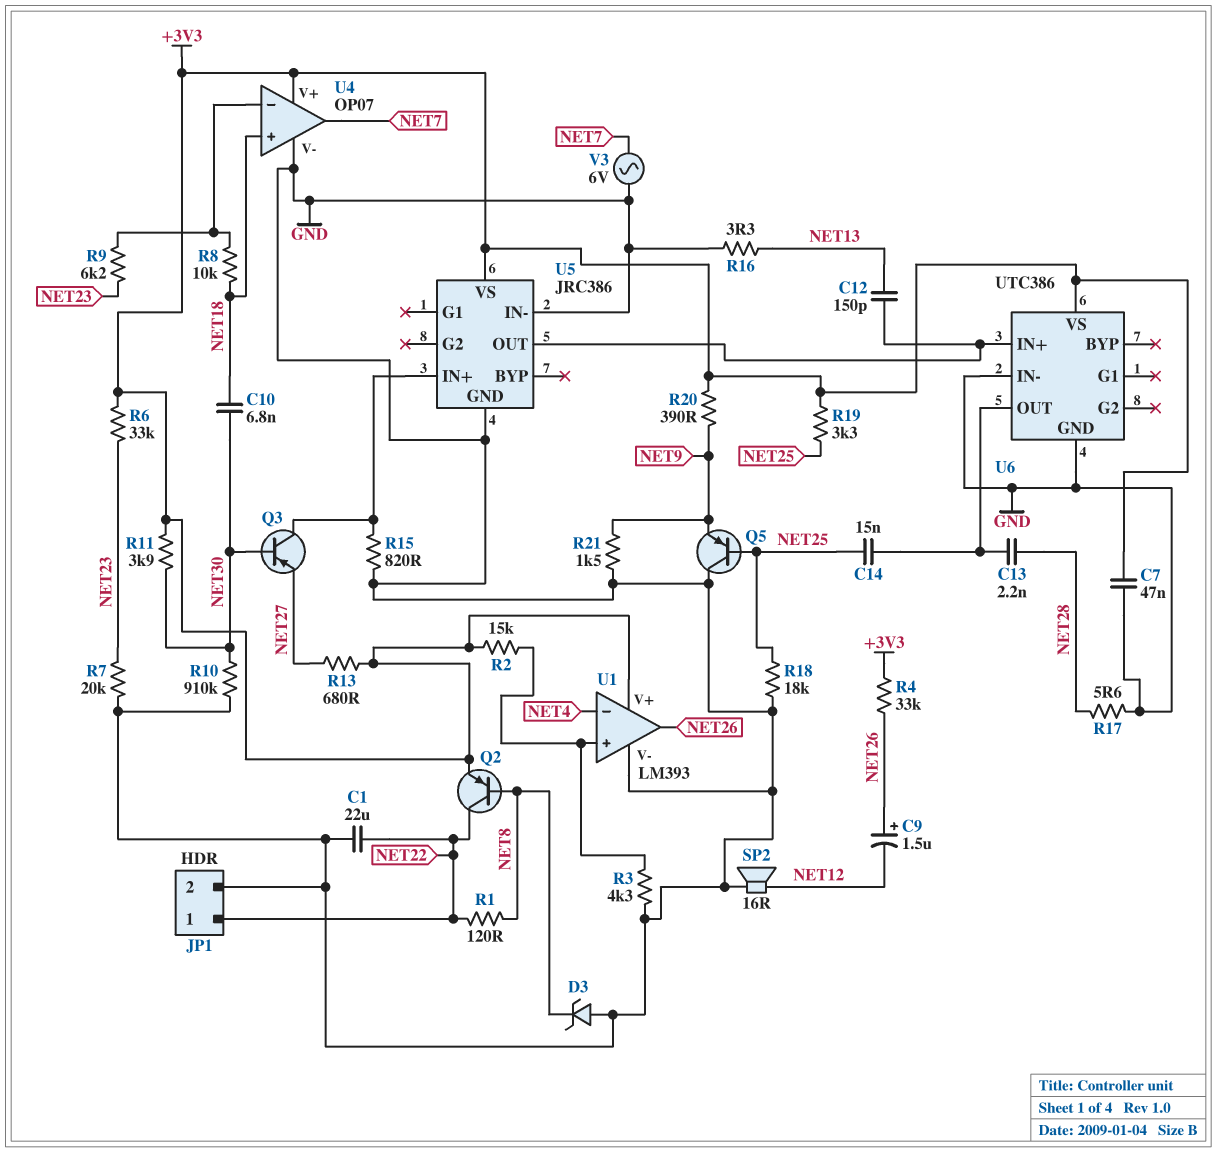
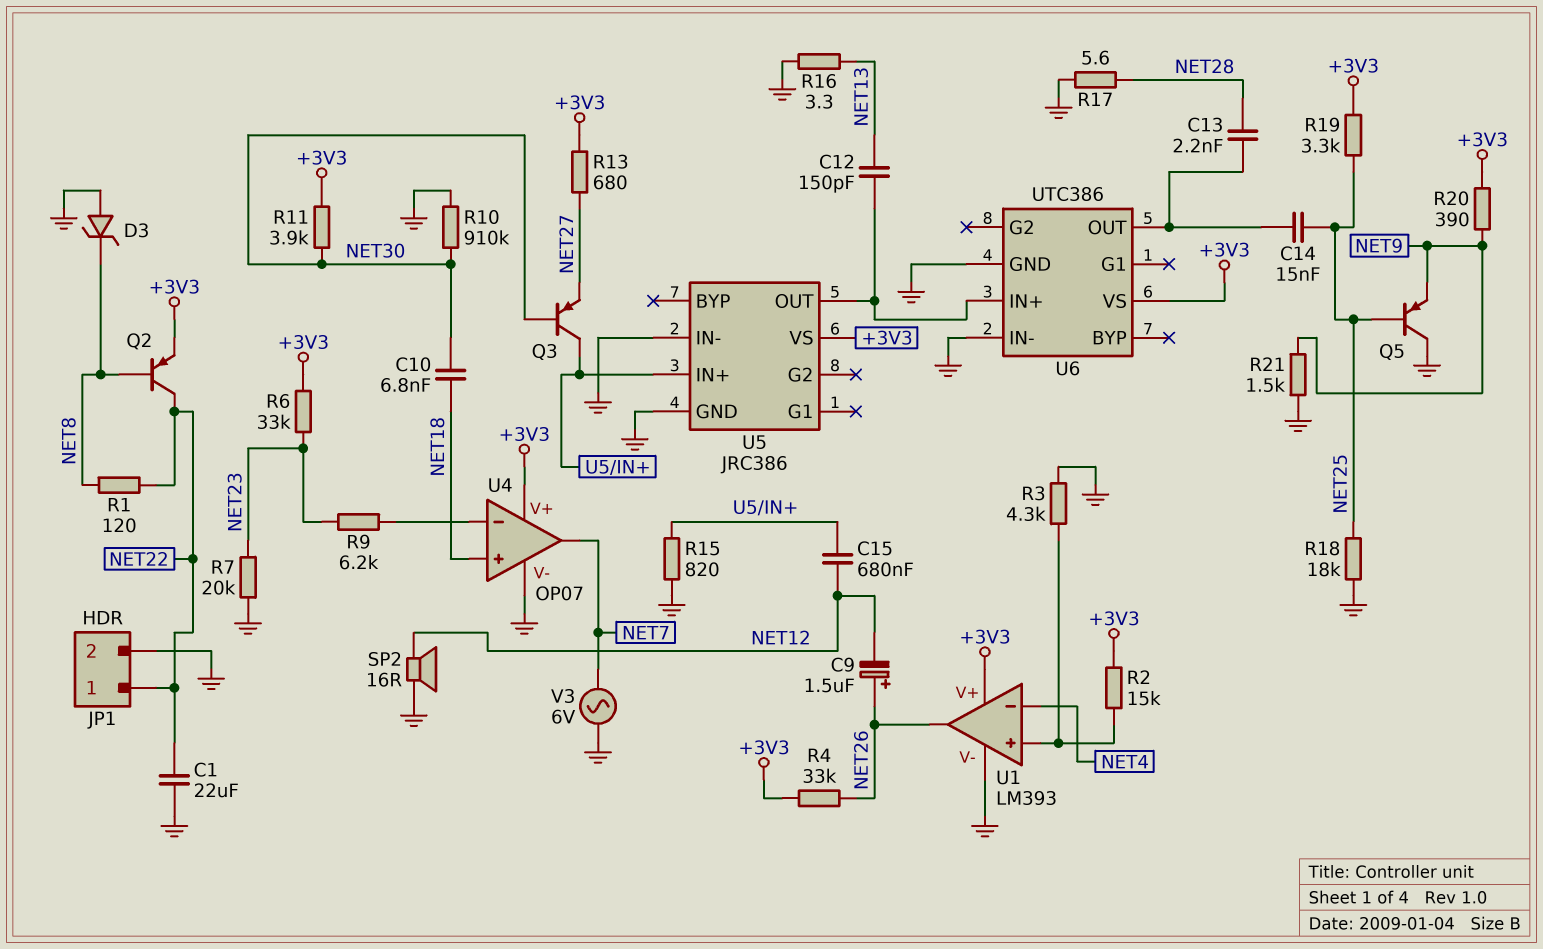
C7: 47nF (+3V3, GND) -> none
C15: none -> 680nF (NET12, U5/IN+)
R8: 10k (NET18, U4/in-) -> none

